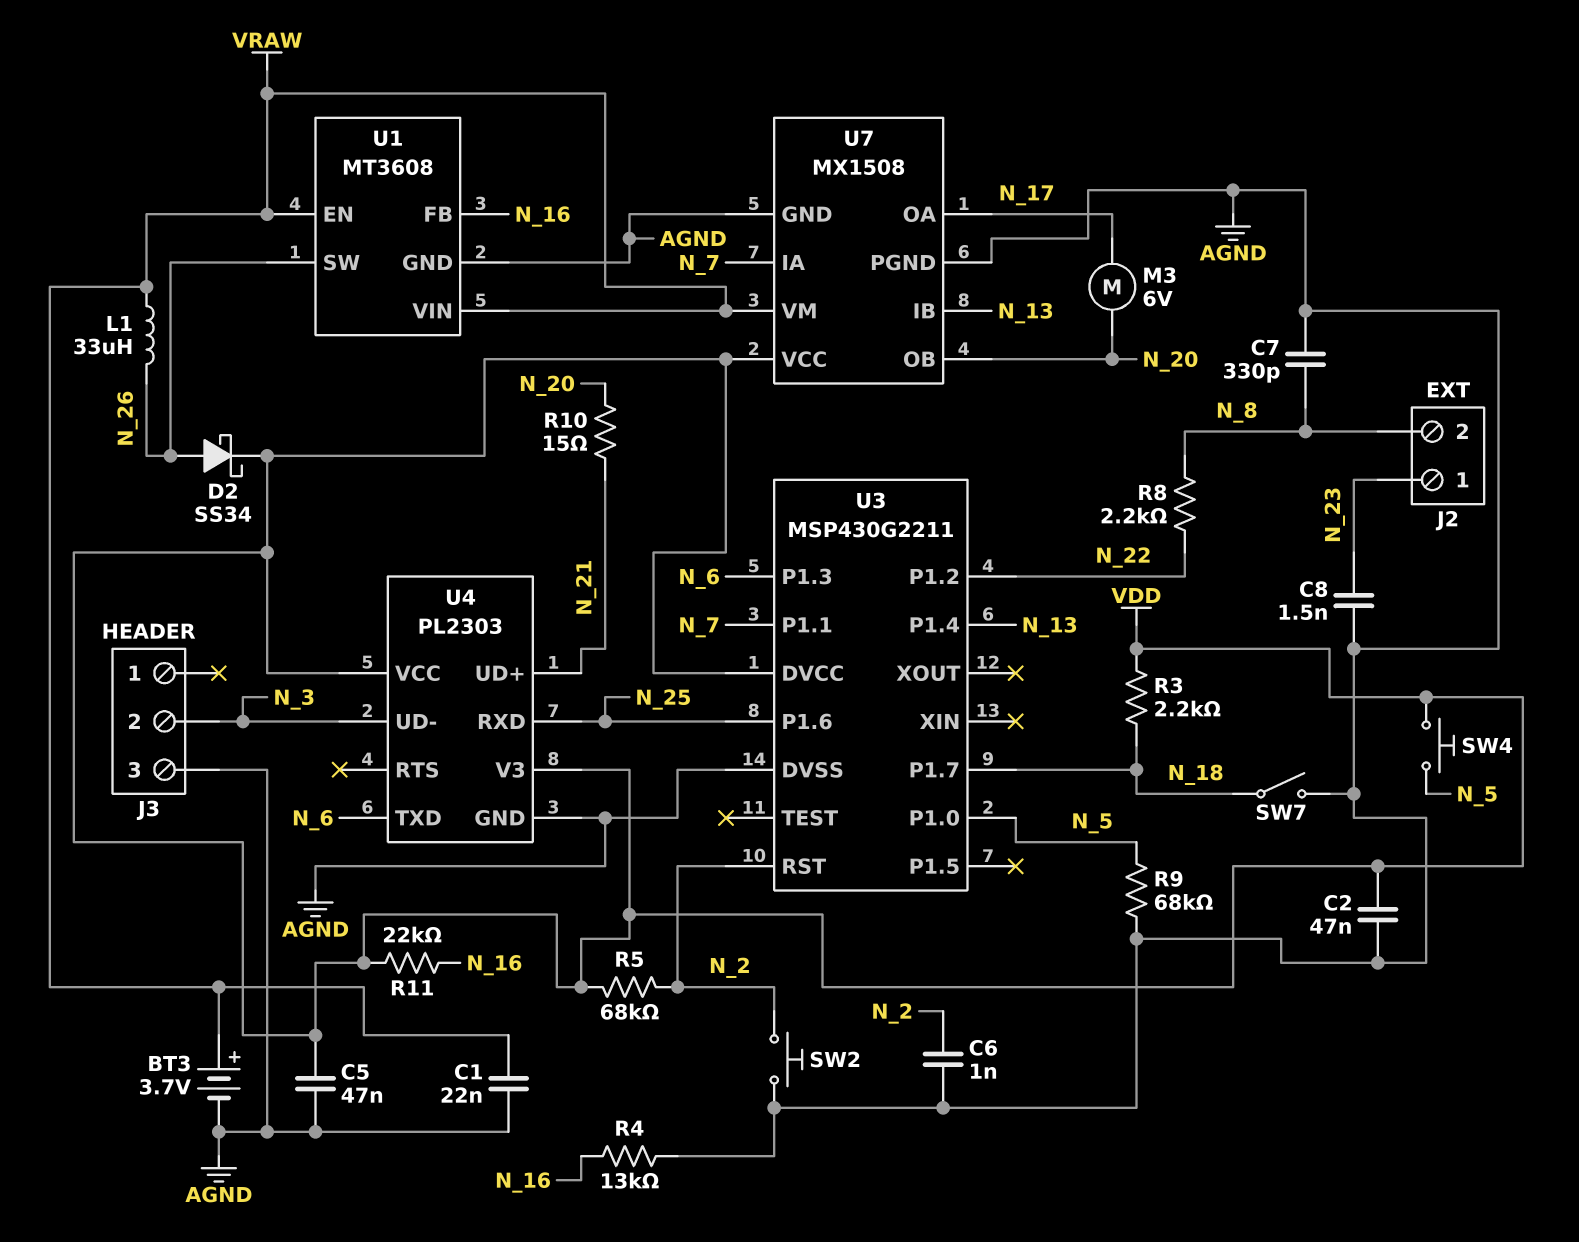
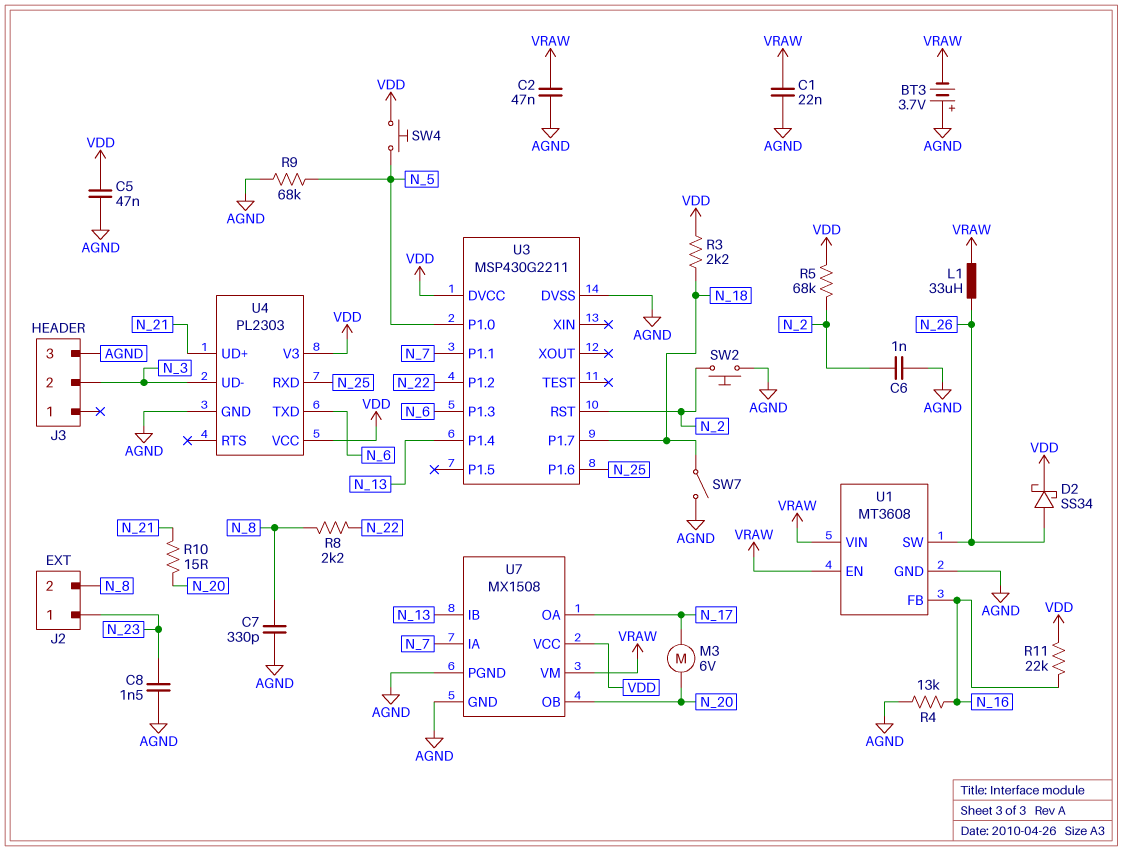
BT3: 3.7V (plus VRAW, minus AGND) -> 3.7V (plus AGND, minus VRAW)
C2: 47nF (AGND, VDD) -> 47nF (AGND, VRAW)

